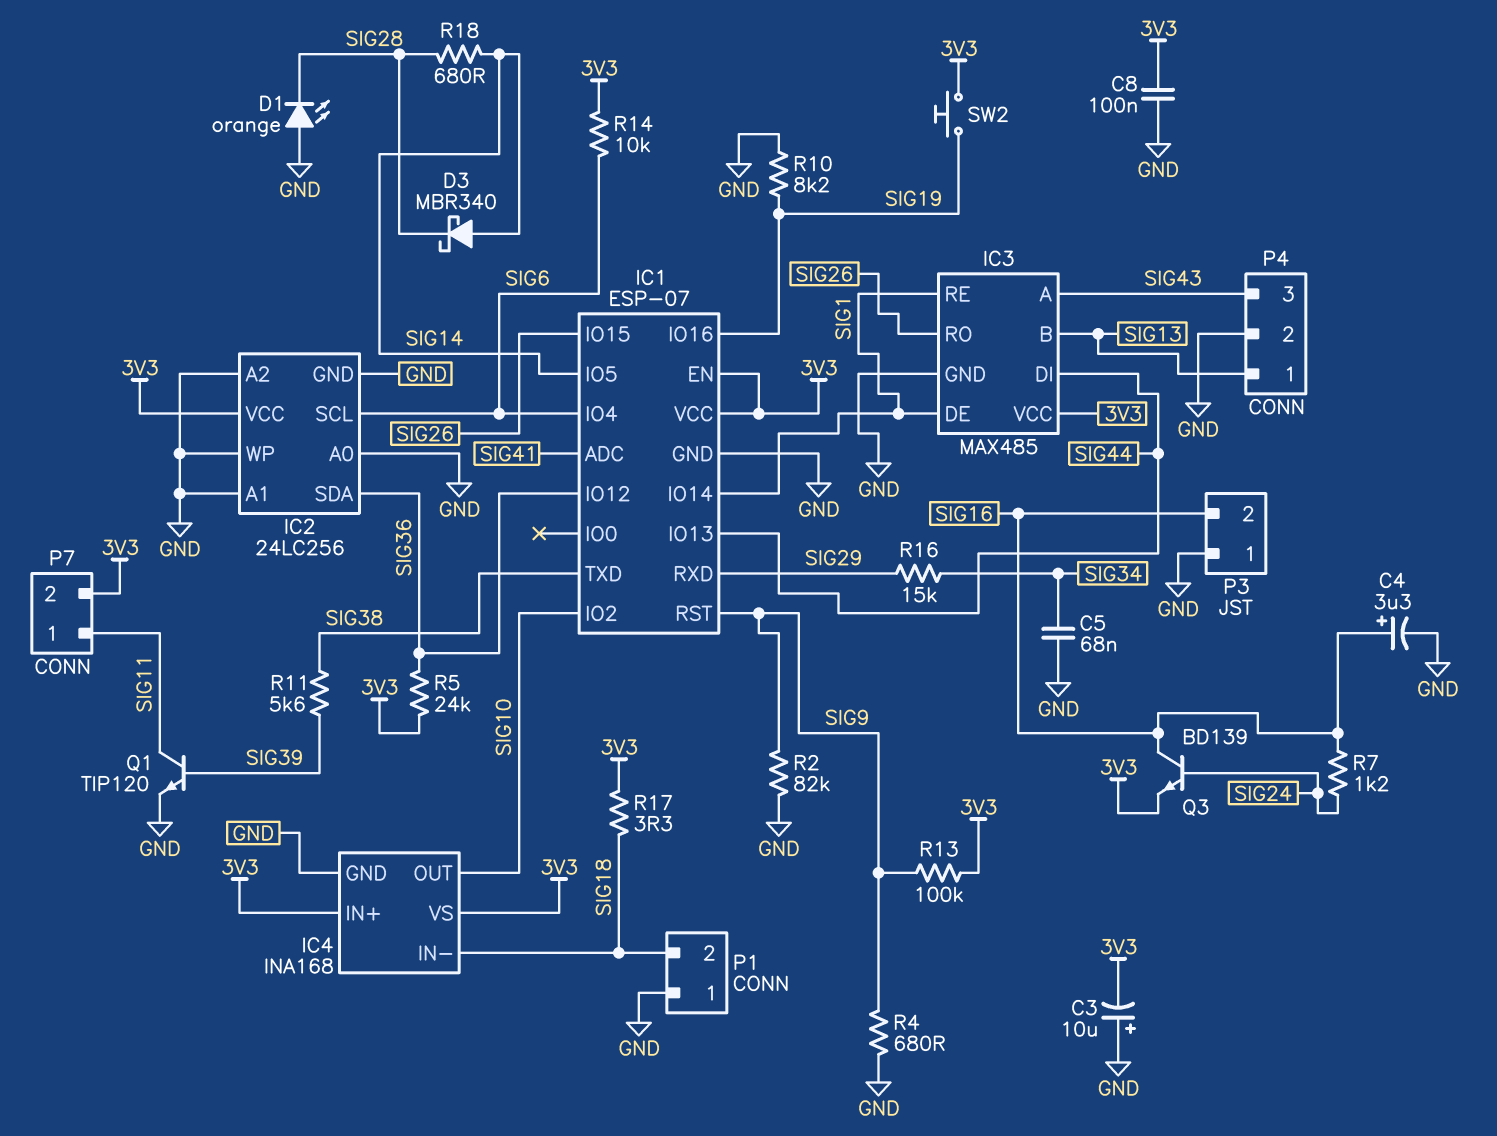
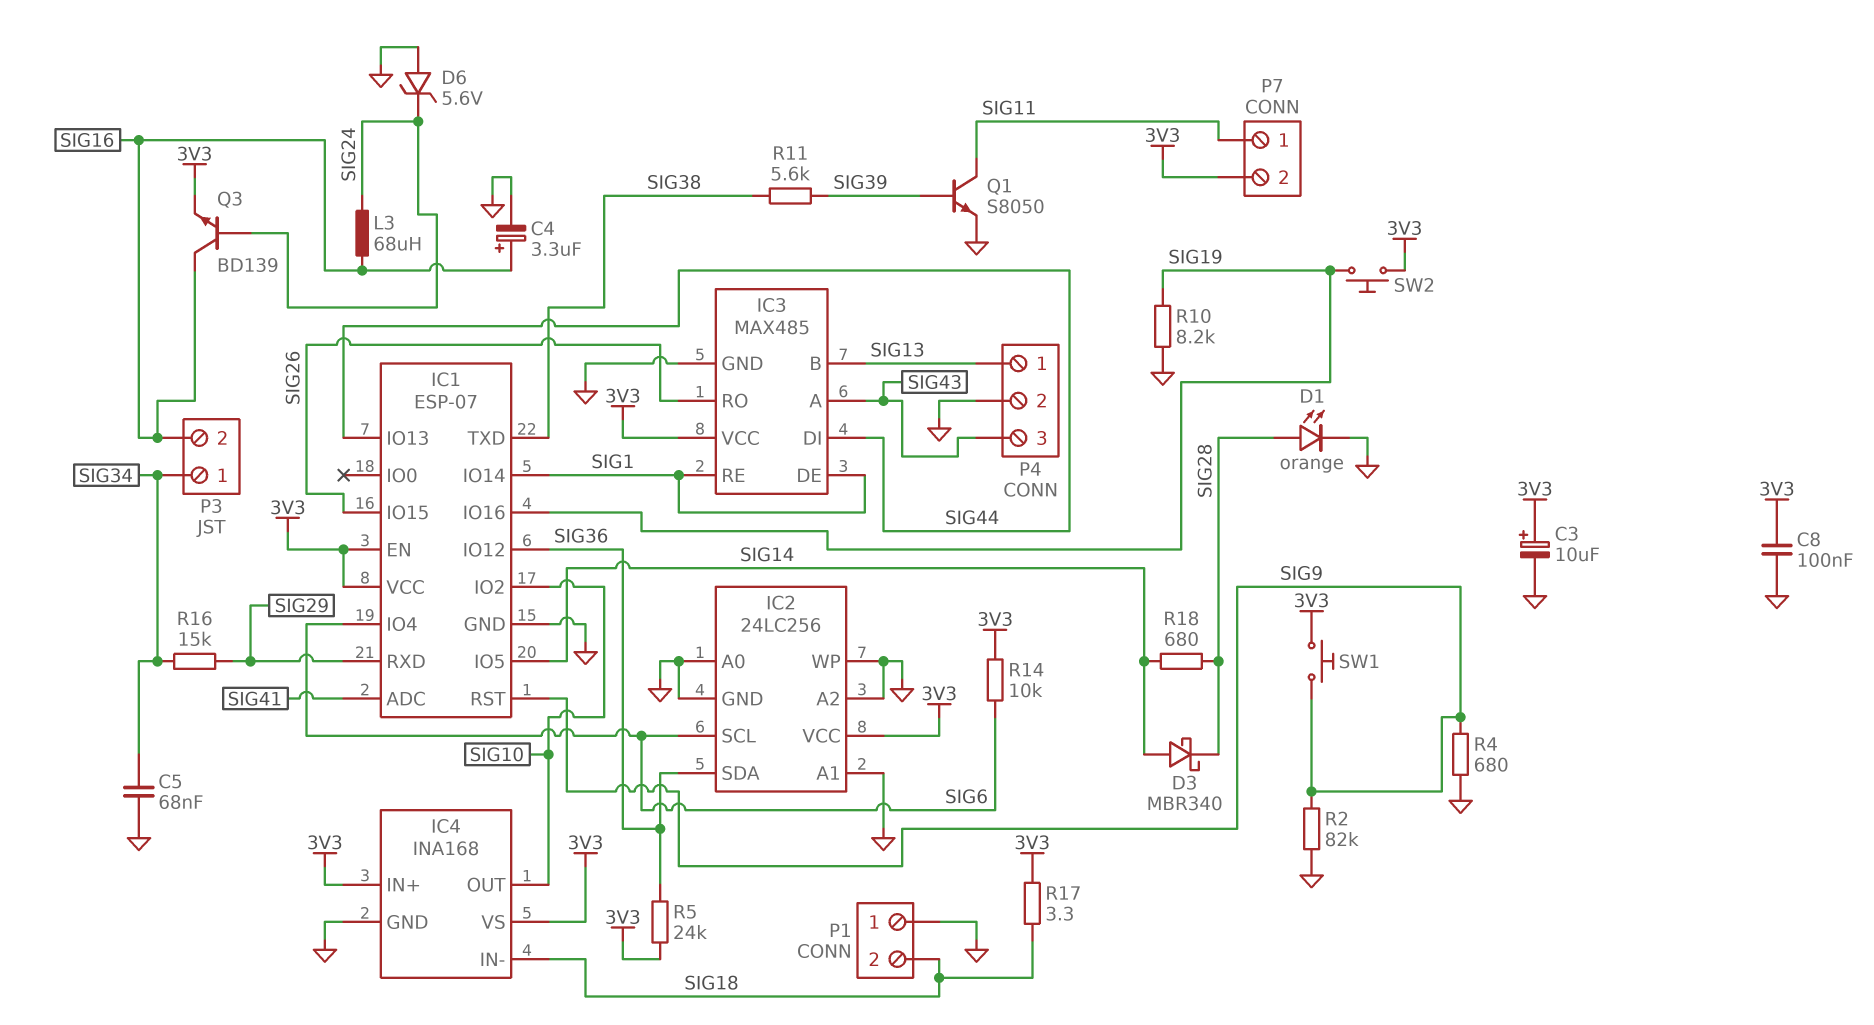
C3: 10uF (plus GND, minus 3V3) -> 10uF (plus 3V3, minus GND)
D1: LED orange (A GND, K SIG28) -> LED orange (A SIG28, K GND)
D6: none -> zener 5.6V (A GND, K SIG24)
L3: none -> 68uH (SIG16, SIG24)
P3 pin 1: GND -> SIG34
Q1: NPN TIP120 (B SIG39, C SIG11, E GND) -> NPN S8050 (B SIG39, C SIG11, E GND)
R7: 1.2k (SIG16, SIG24) -> none
R13: 100k (3V3, SIG9) -> none
SW1: none -> button (3V3, SIG9)

